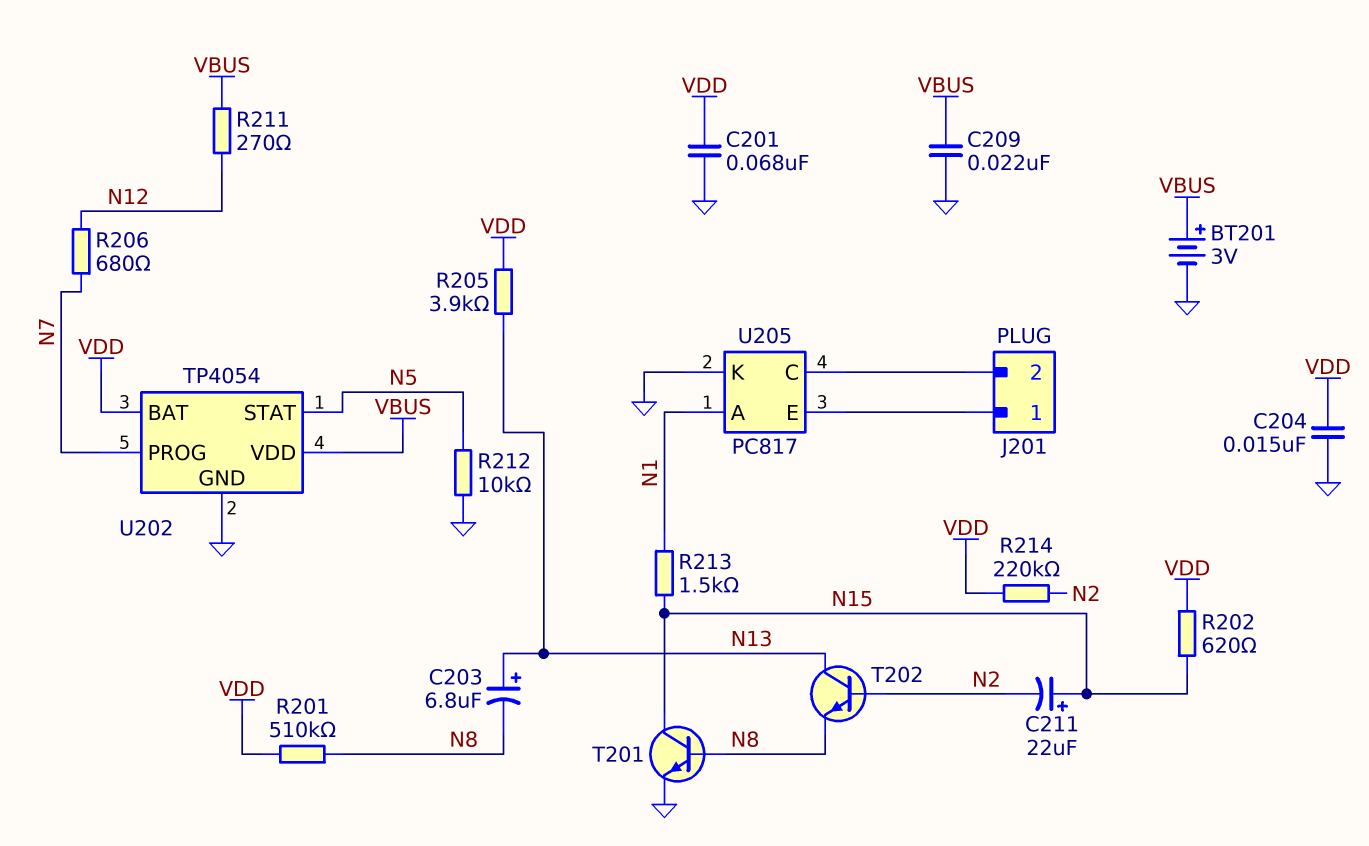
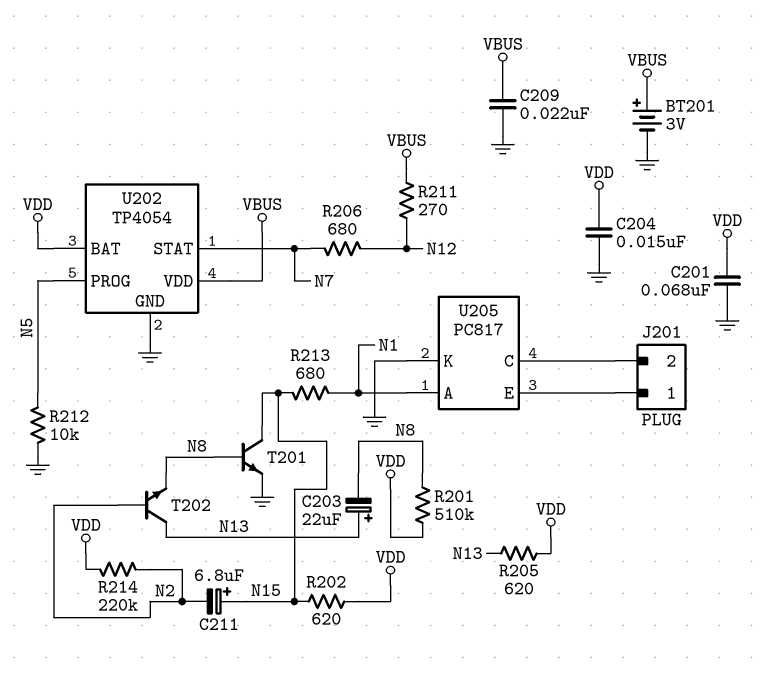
C203: 6.8uF (plus N13, minus N8) -> 22uF (plus N13, minus N8)
C211: 22uF (plus N15, minus N2) -> 6.8uF (plus N15, minus N2)
R205: 3.9k (N13, VDD) -> 620 (N13, VDD)
R213: 1.5k (N1, N15) -> 680 (N1, N15)
U202 pin PROG: N7 -> N5
U202 pin STAT: N5 -> N7

